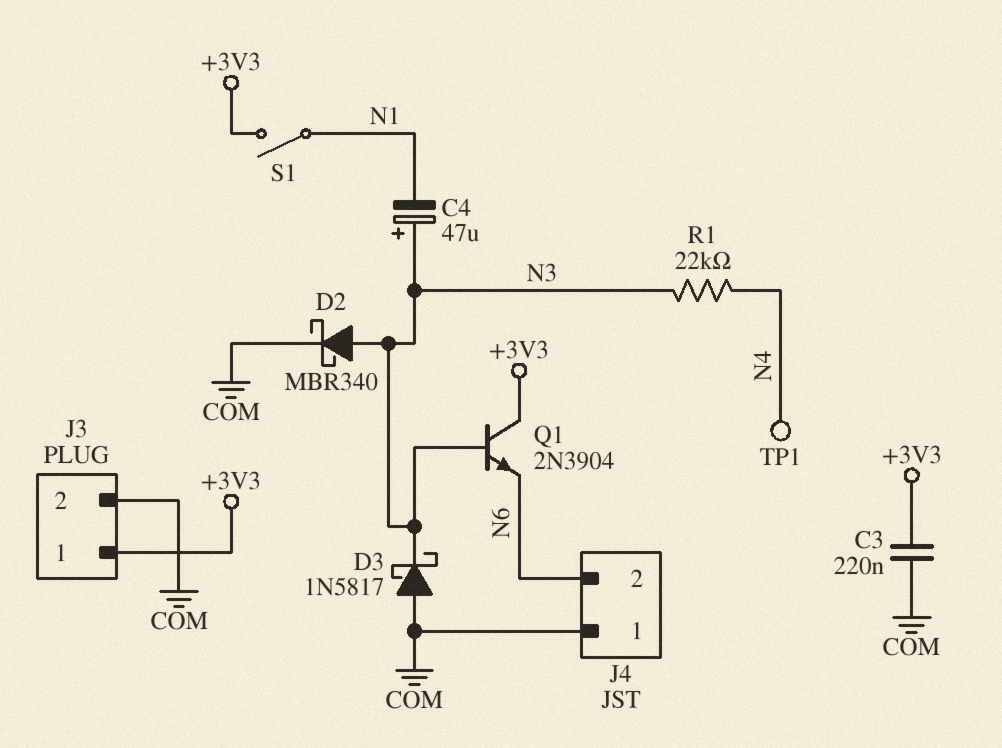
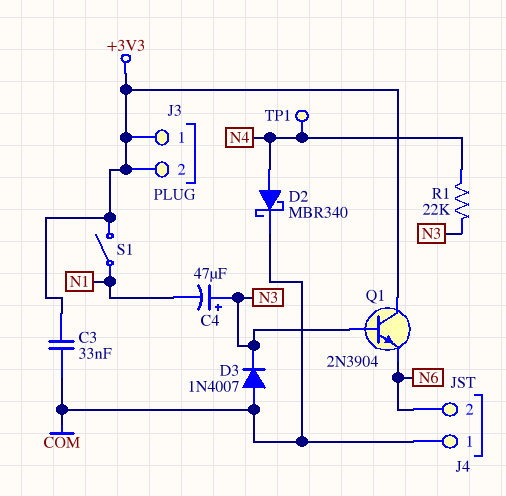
C3: 220nF (+3V3, COM) -> 33nF (+3V3, COM)
D2: schottky MBR340 (A N3, K COM) -> schottky MBR340 (A N4, K COM)
D3: schottky 1N5817 (A COM, K N3) -> diode 1N4007 (A COM, K N3)
J3 pin 2: COM -> +3V3

